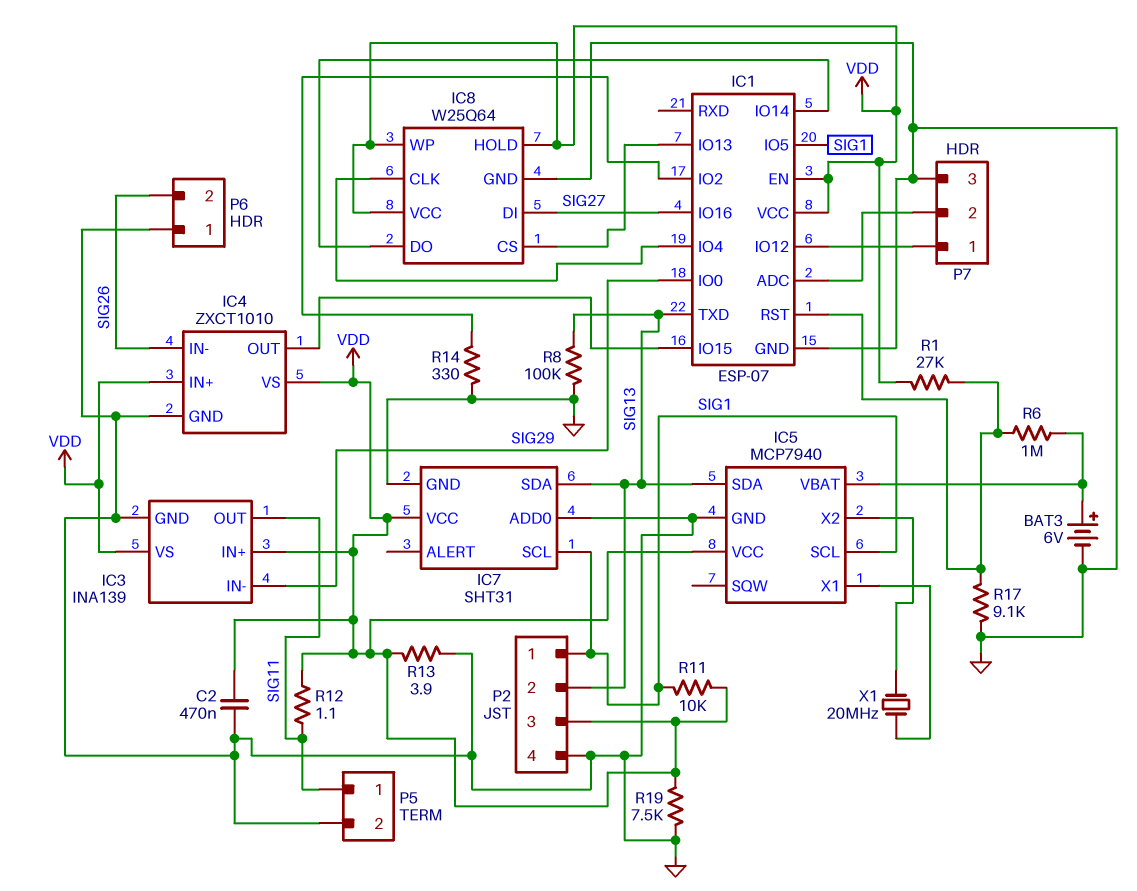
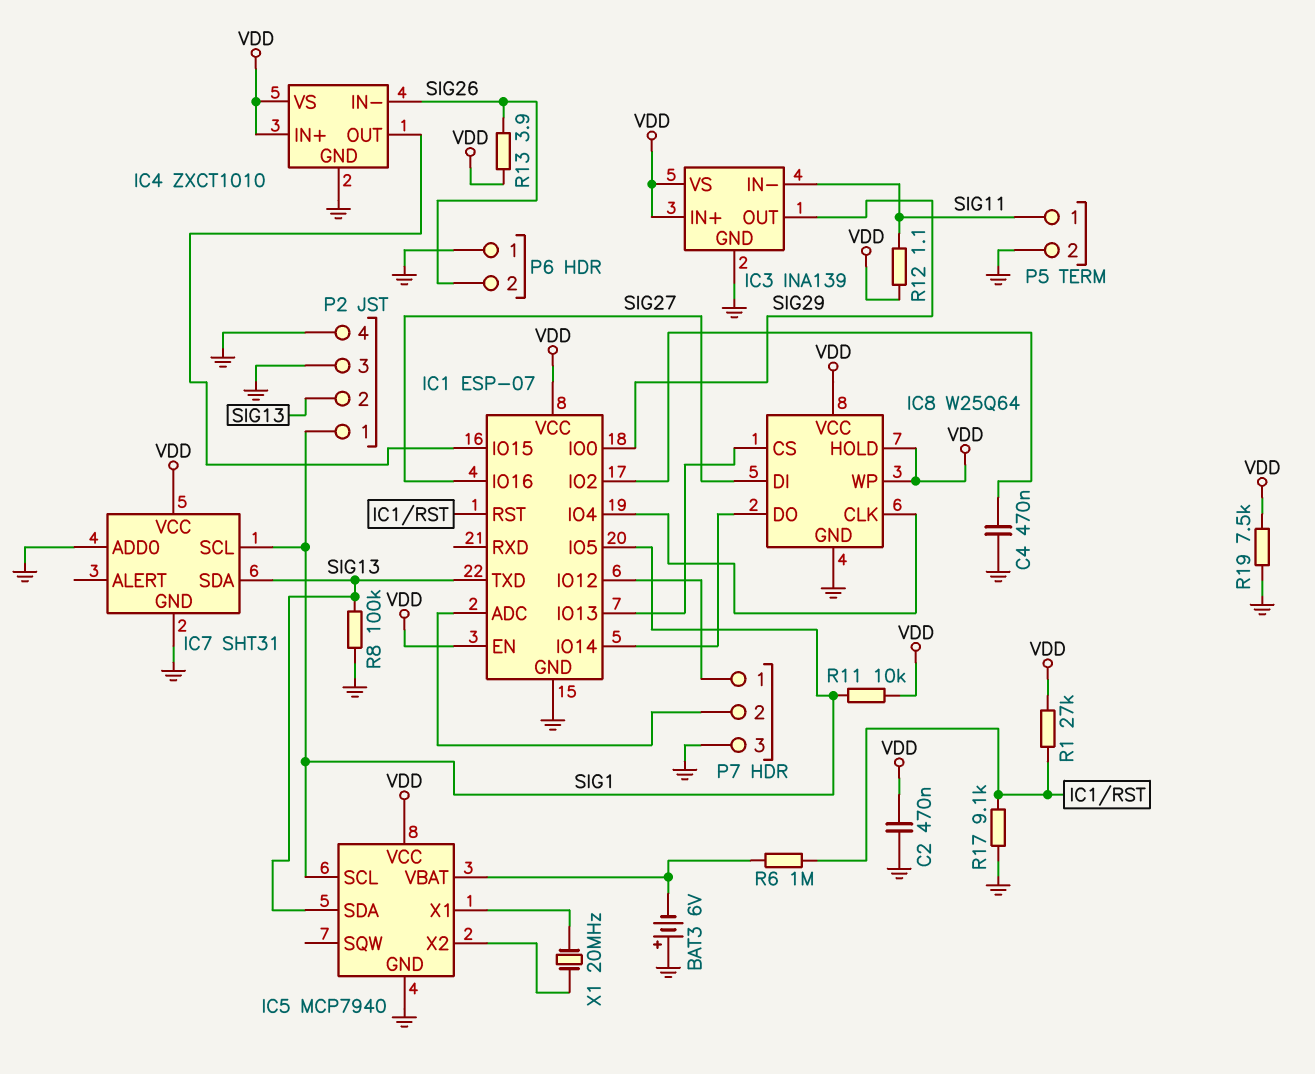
BAT3: 6V (plus IC5/VBAT, minus GND) -> 6V (plus GND, minus IC5/VBAT)
C4: none -> 470nF (GND, IC1/IO2)
IC3 pin IN-: SIG29 -> SIG11
IC3 pin OUT: SIG11 -> SIG29
P2 pin 3: VDD -> GND
R13: 3.9 (GND, VDD) -> 3.9 (SIG26, VDD)
R14: 330 (GND, IC1/IO2) -> none

